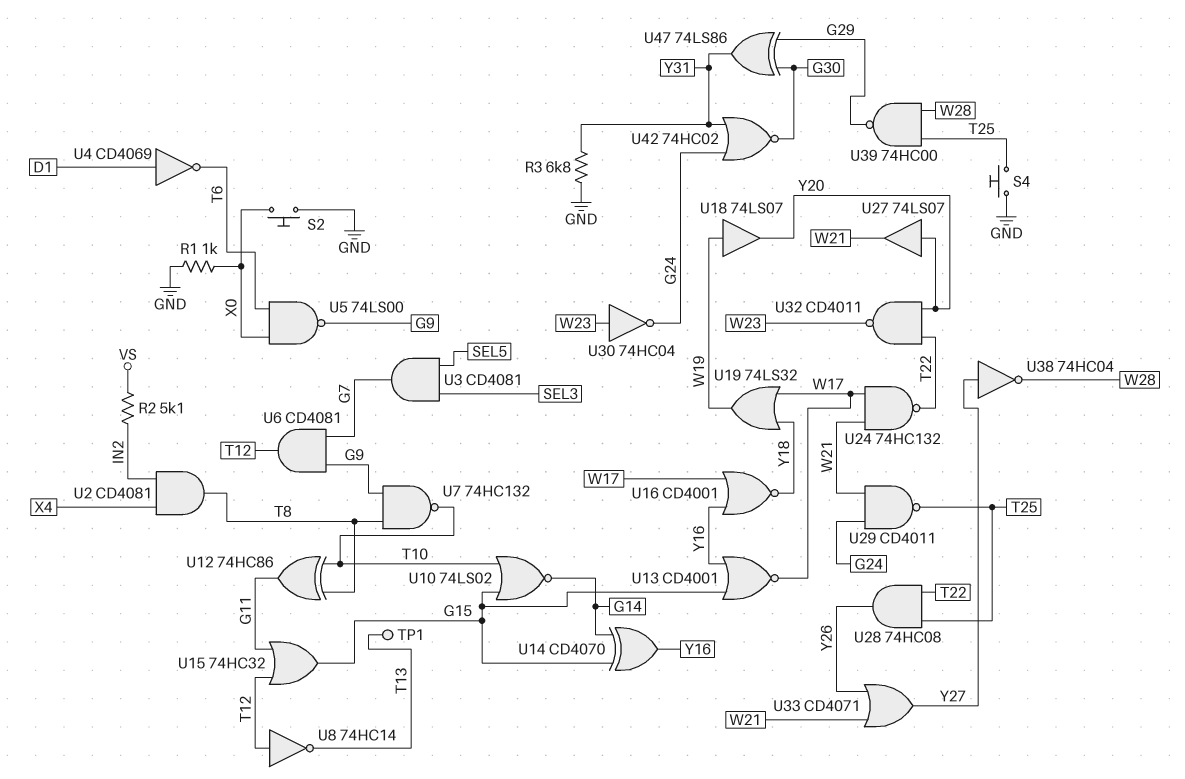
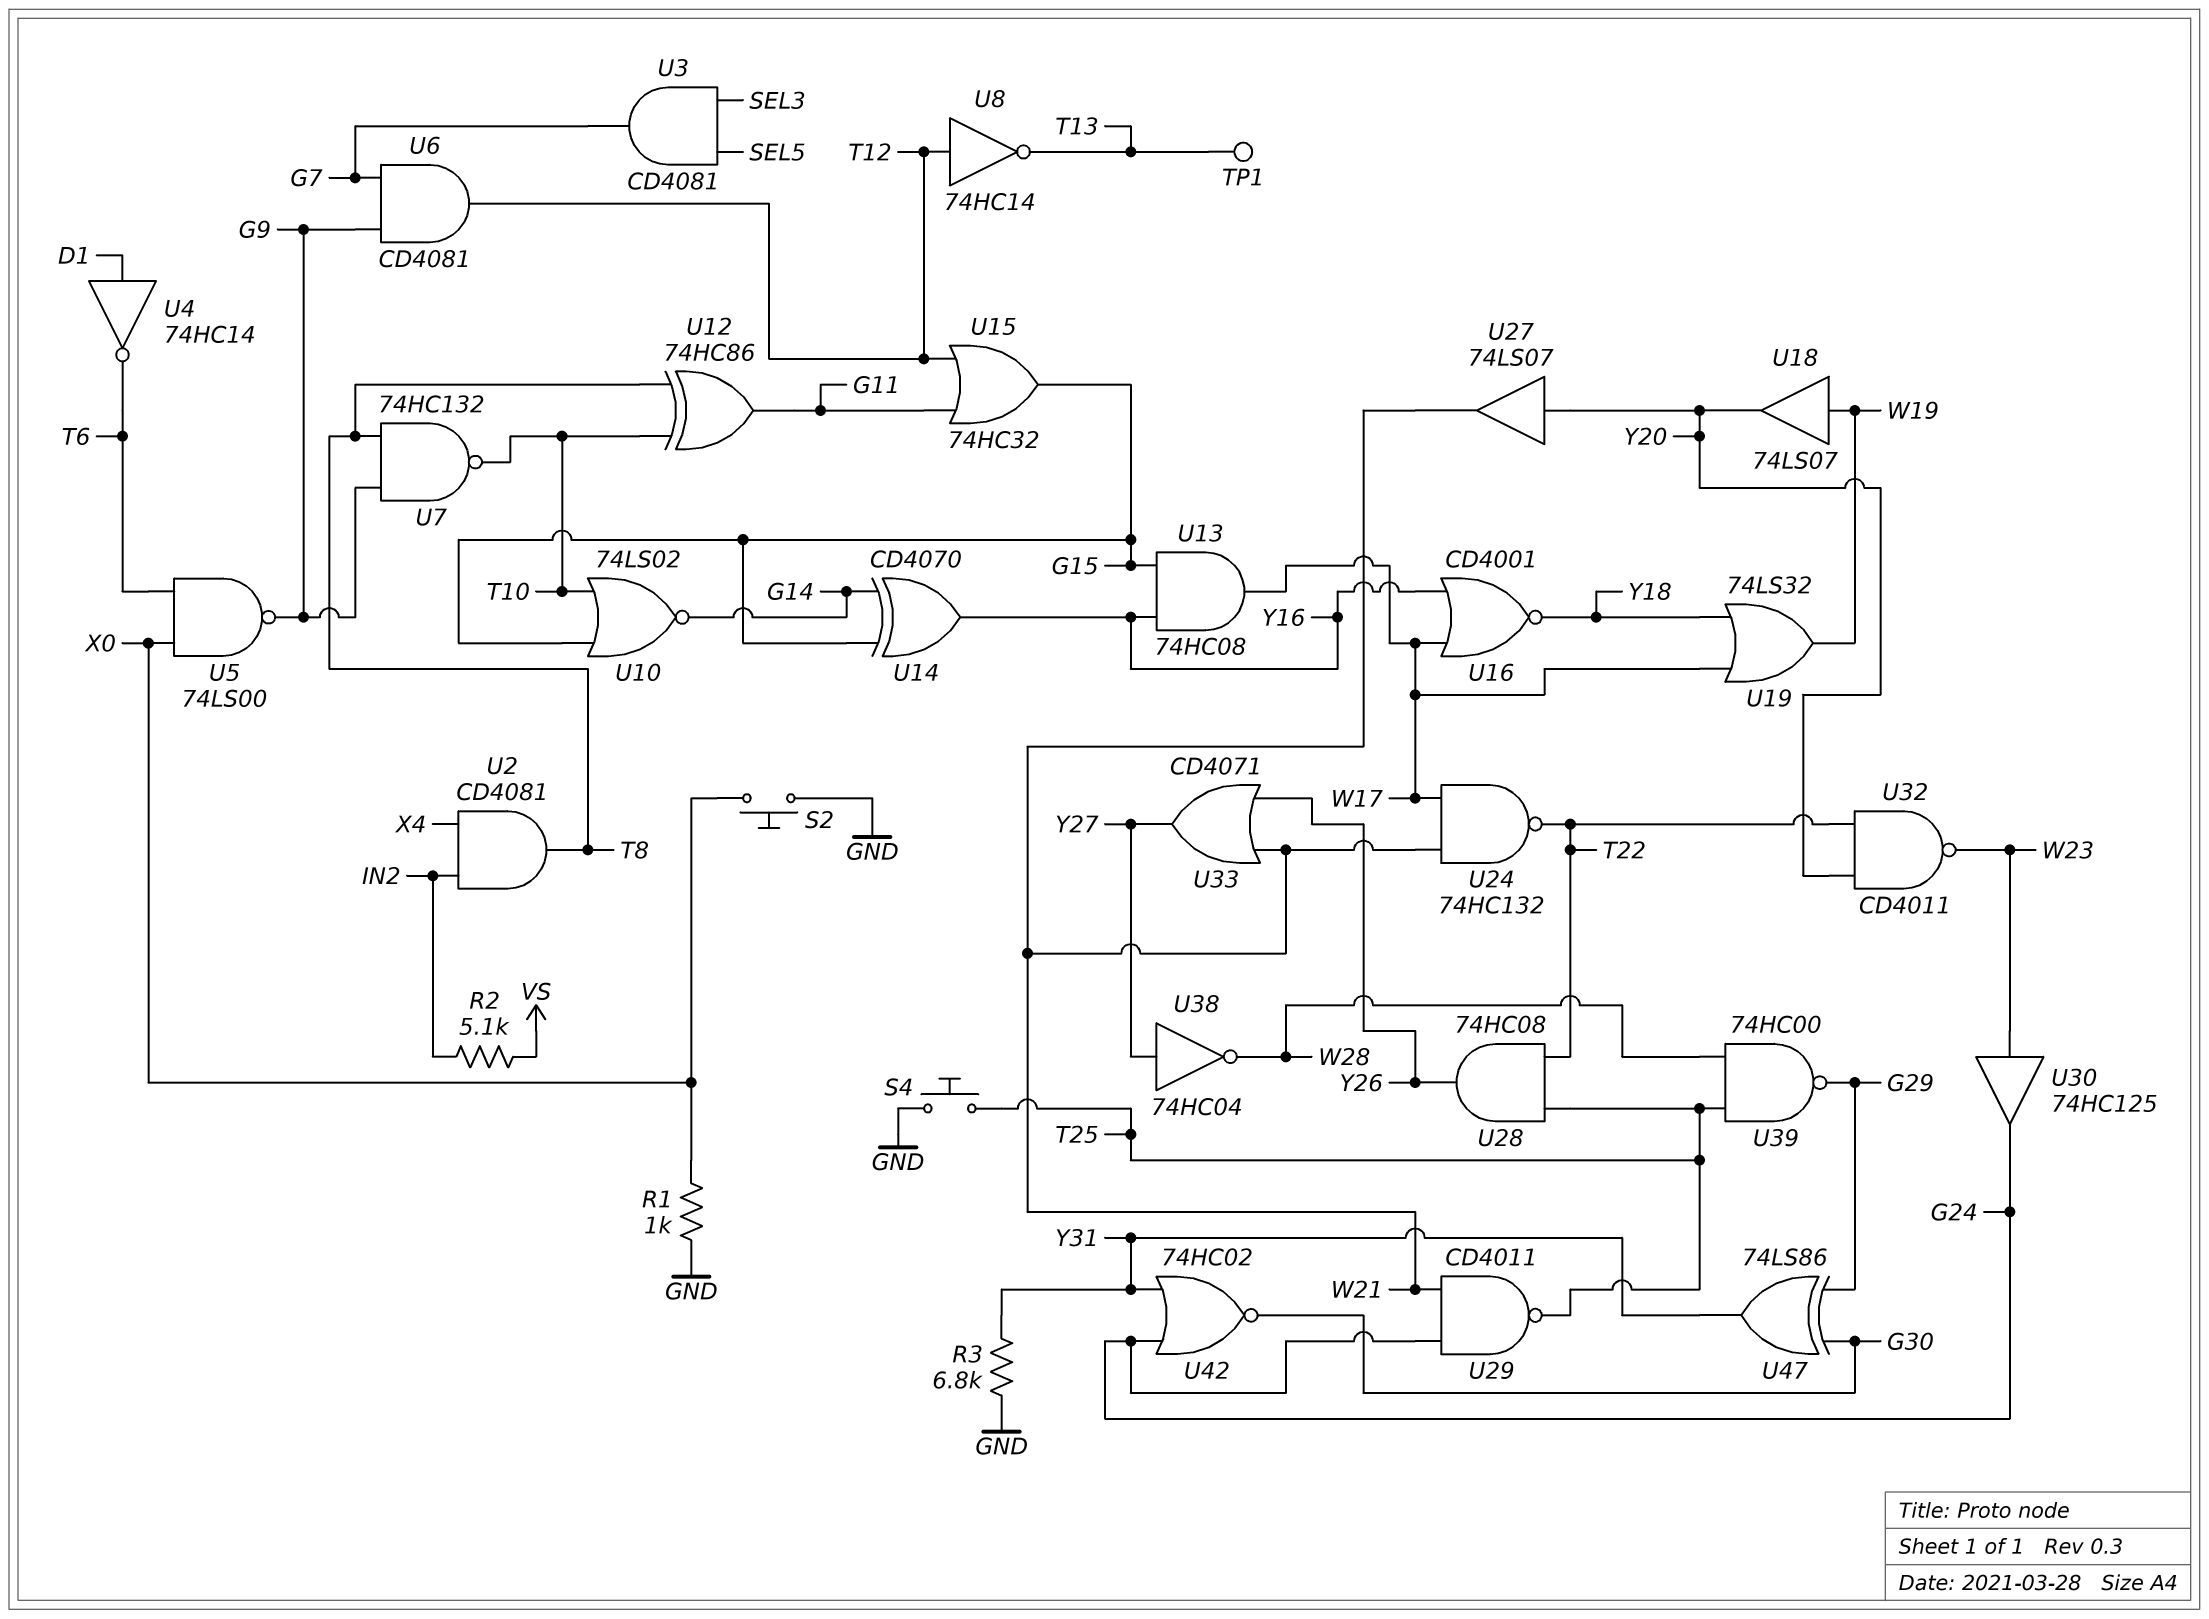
U4: NOT CD4069 (in D1, out T6) -> NOT 74HC14 (in D1, out T6)
U13: NOR CD4001 (in G15, in Y16, out W17) -> AND 74HC08 (in G15, in Y16, out W17)
U30: NOT 74HC04 (in W23, out G24) -> buffer 74HC125 (in W23, out G24)

